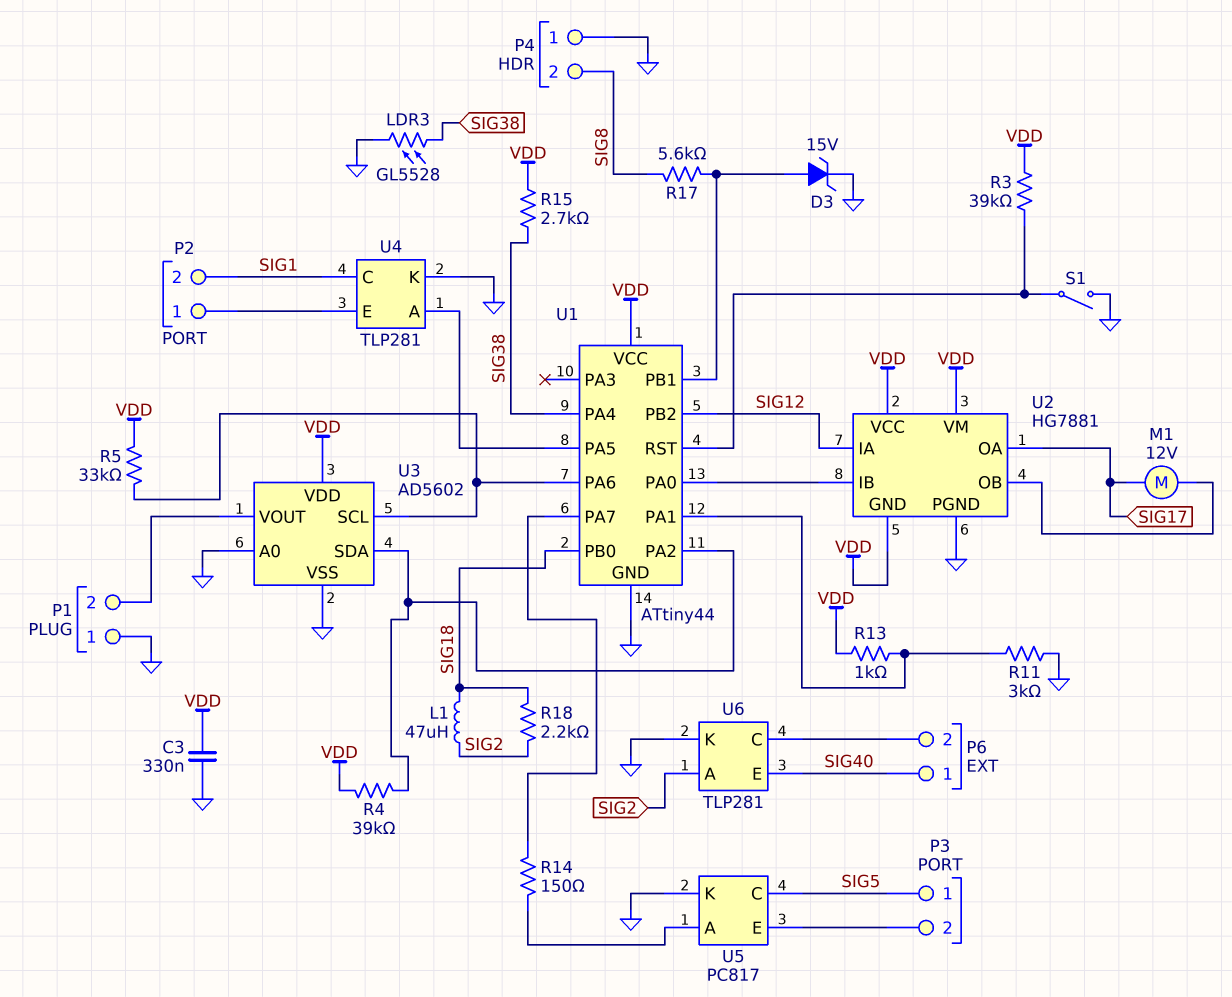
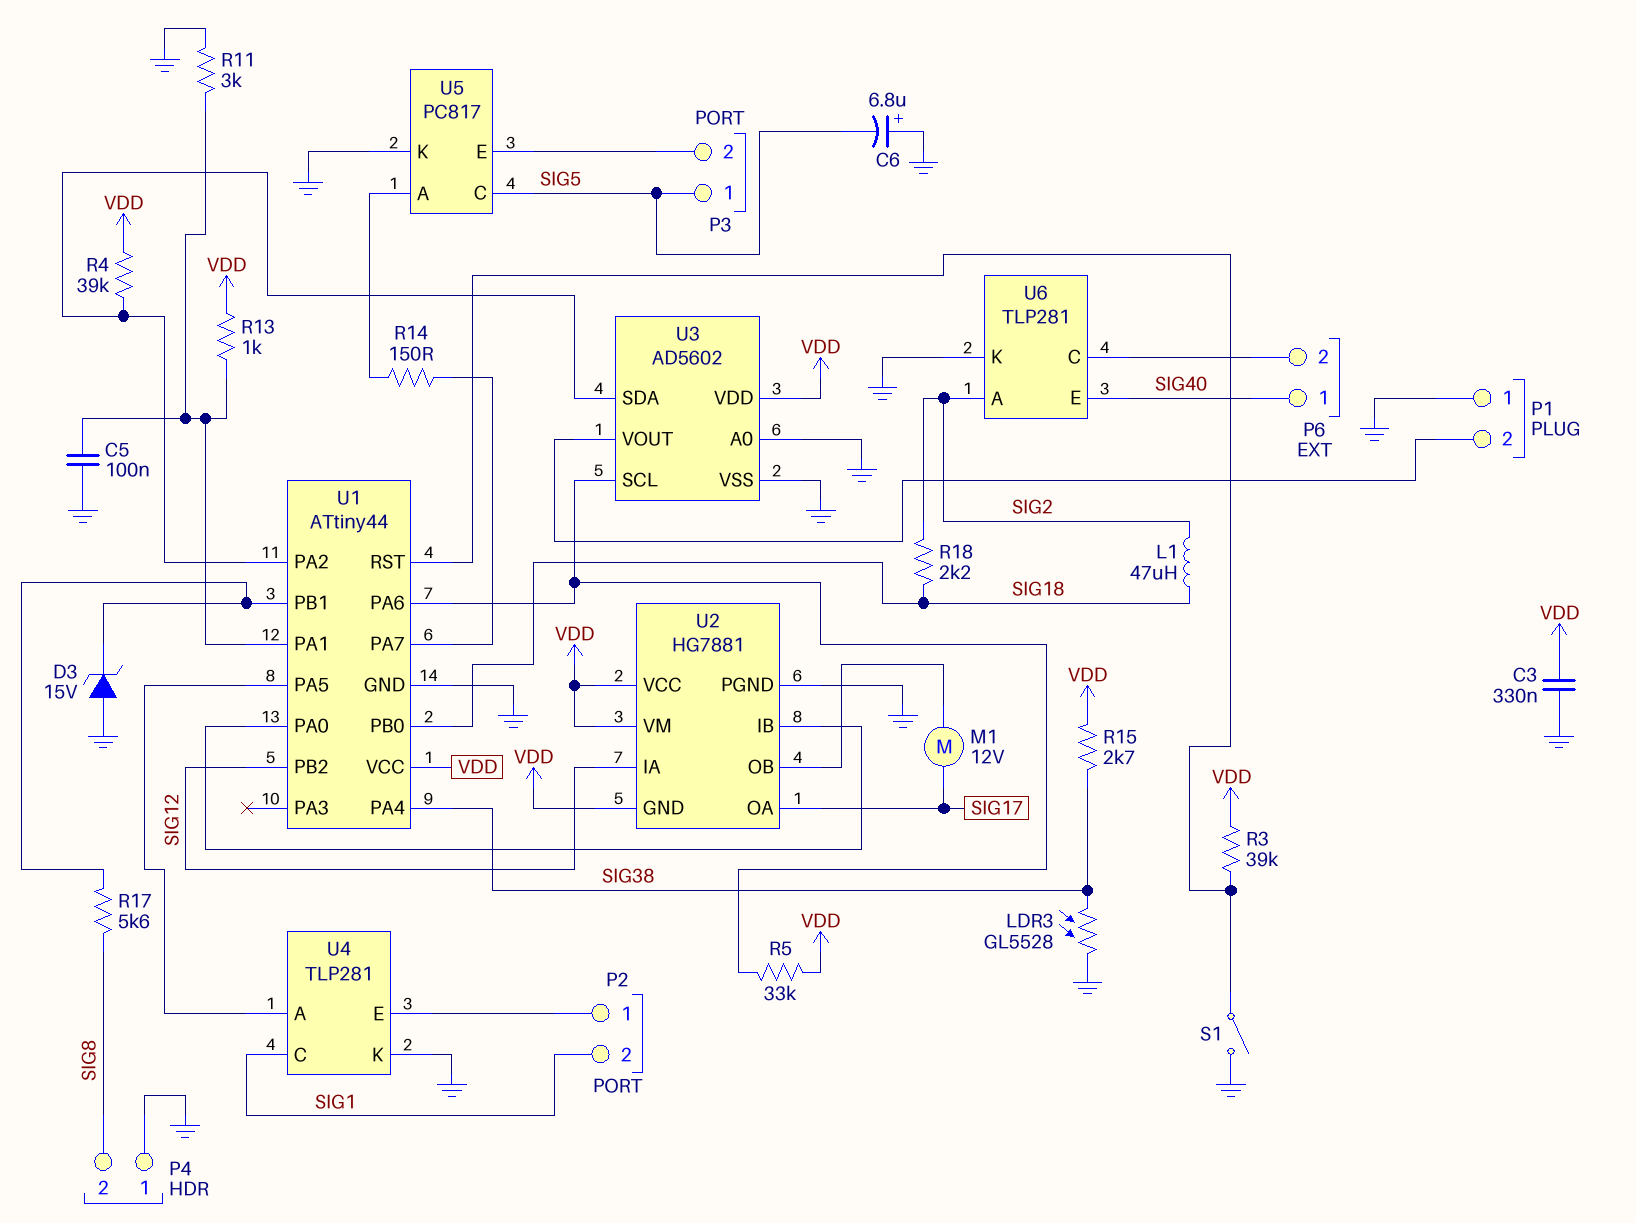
C5: none -> 100nF (GND, U1/PA1)
C6: none -> 6.8uF (plus GND, minus SIG5)
D3: zener 15V (A U1/PB1, K GND) -> zener 15V (A GND, K U1/PB1)

